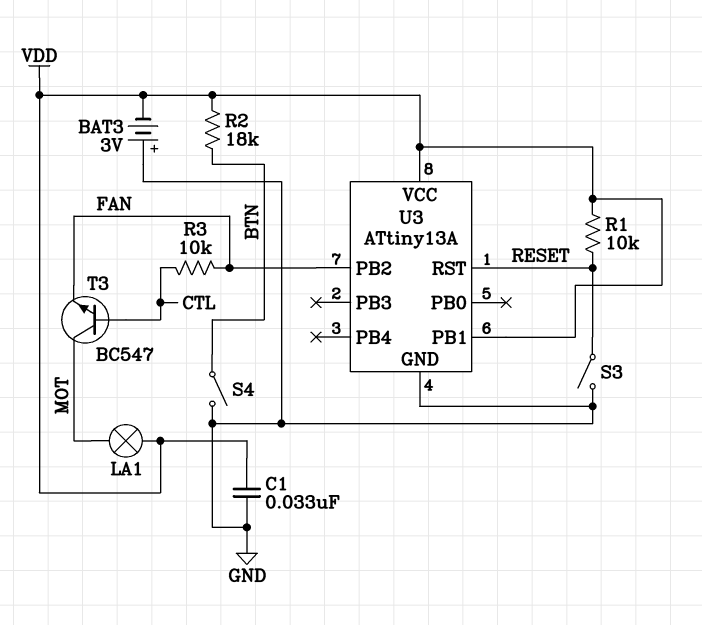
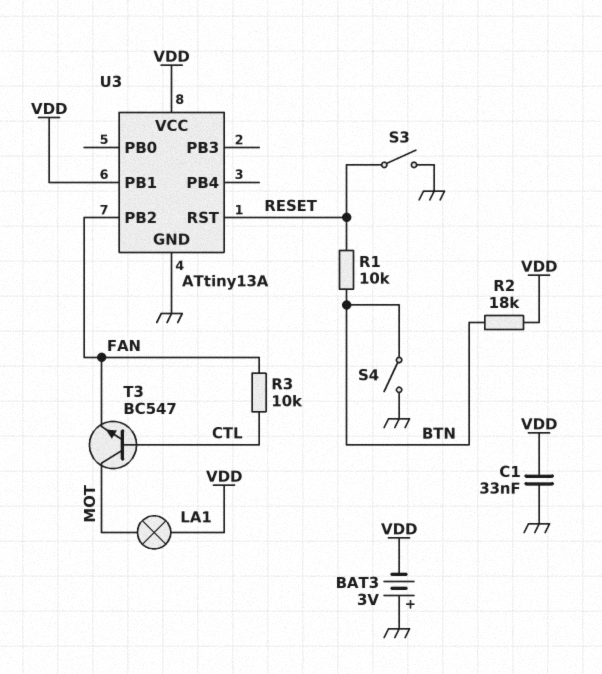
R1: 10k (RESET, VDD) -> 10k (BTN, RESET)

